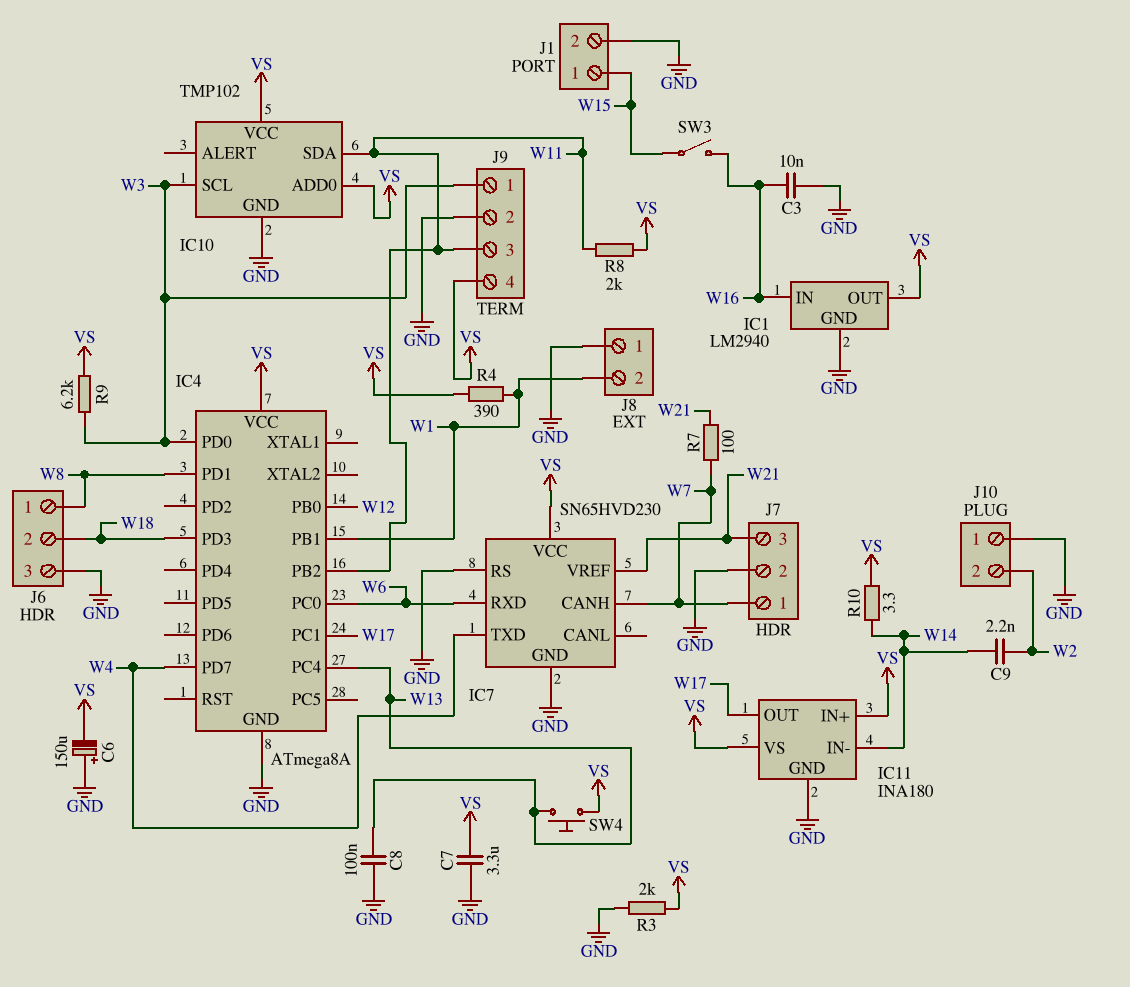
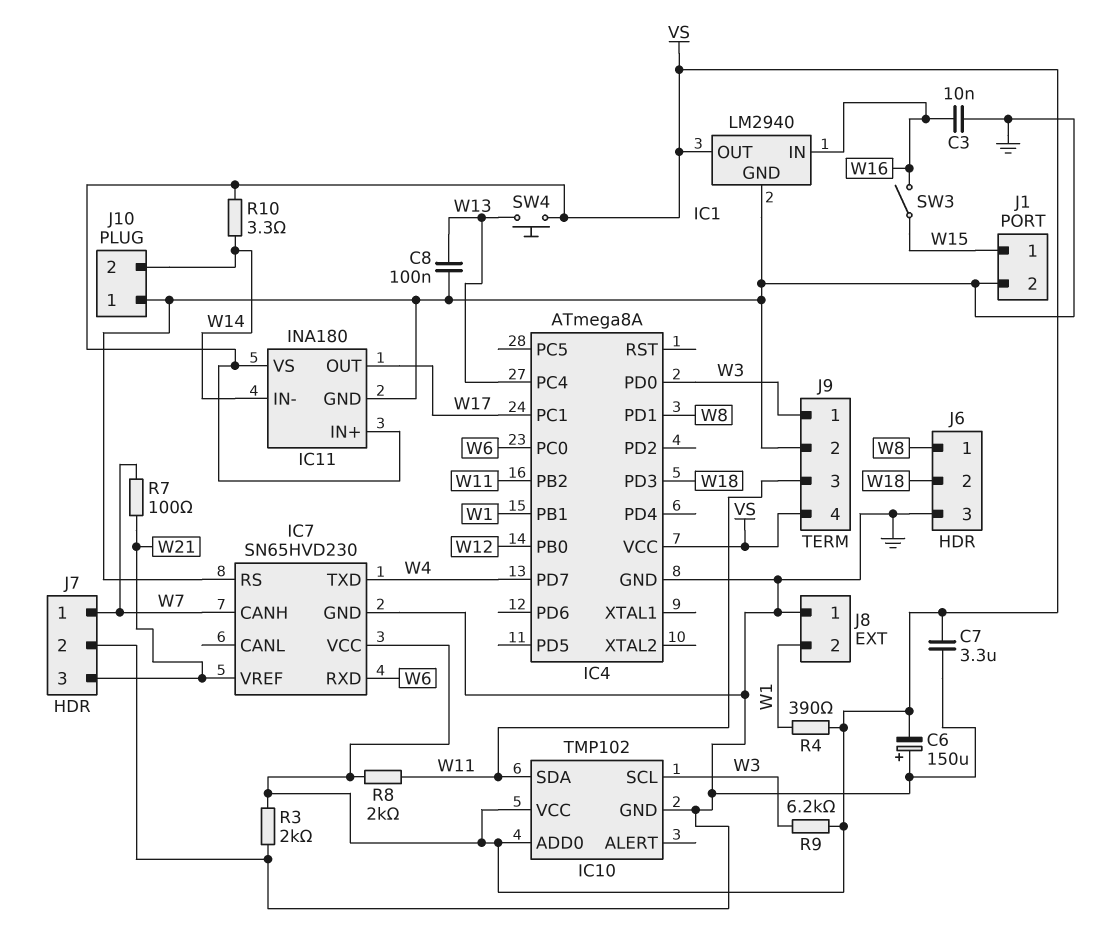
C9: 2.2nF (W2, W14) -> none
J10 pin 2: W2 -> W14

